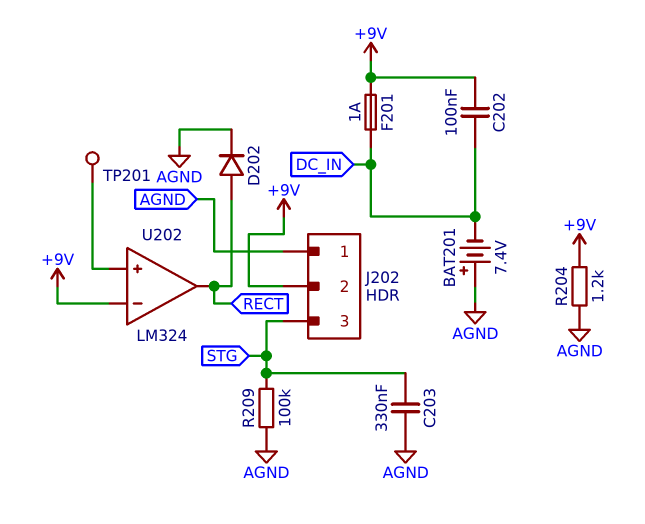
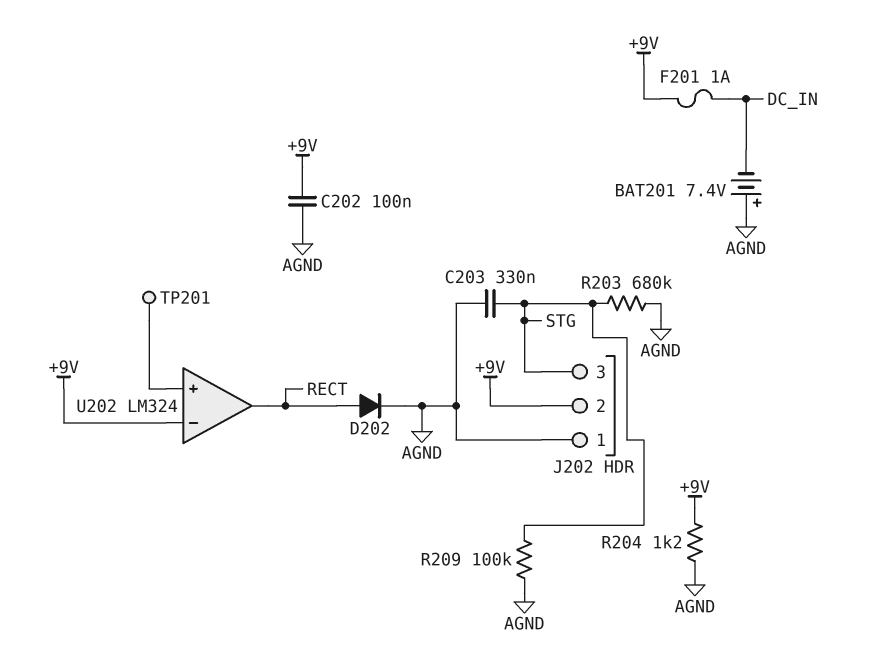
C202: 100nF (+9V, DC_IN) -> 100nF (+9V, AGND)
R203: none -> 680k (AGND, STG)

